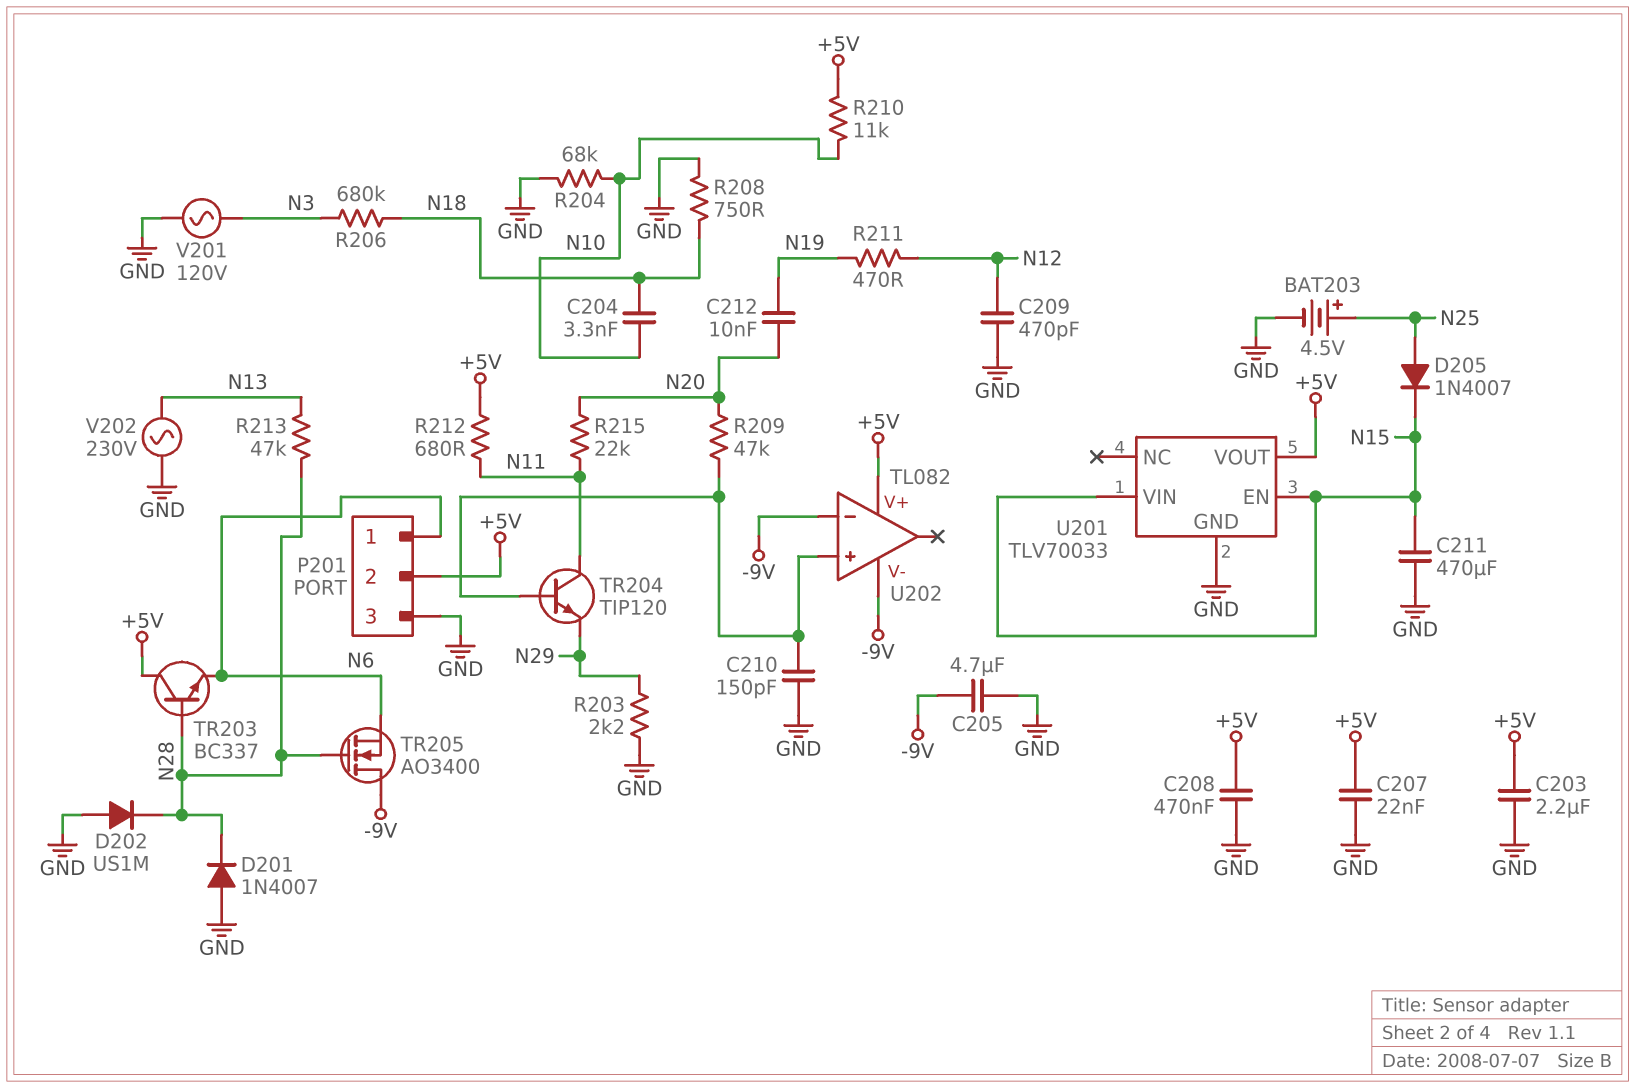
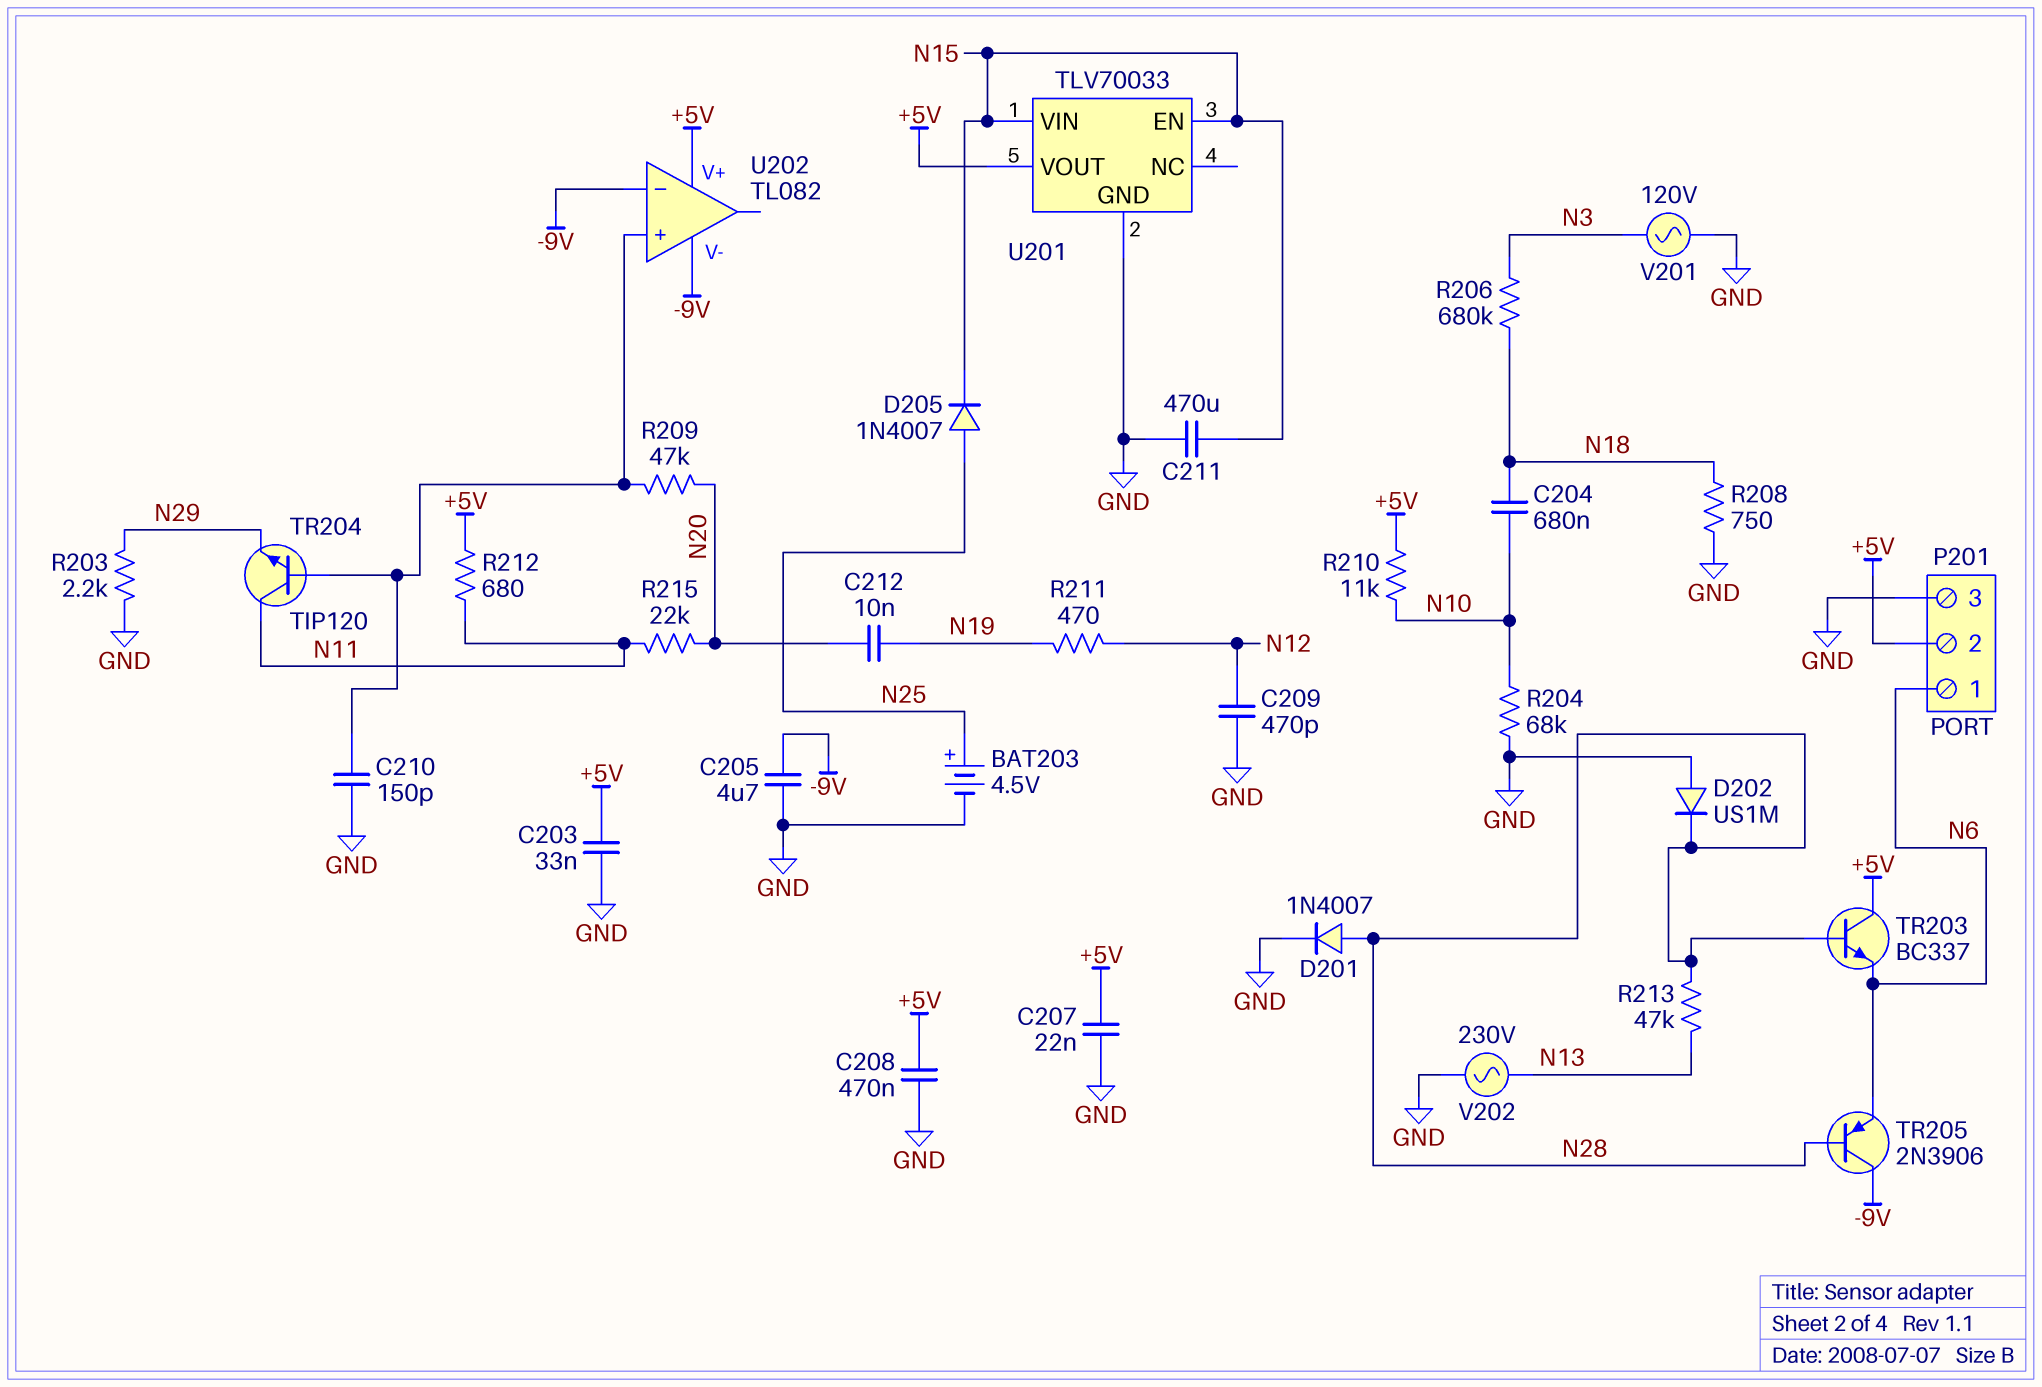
C203: 2.2uF (+5V, GND) -> 33nF (+5V, GND)
C204: 3.3nF (N10, N18) -> 680nF (N10, N18)
D201: diode 1N4007 (A GND, K N28) -> diode 1N4007 (A N28, K GND)
TR205: NMOS AO3400 (G N28, D -9V, S N6) -> PNP 2N3906 (B N28, C -9V, E N6)

